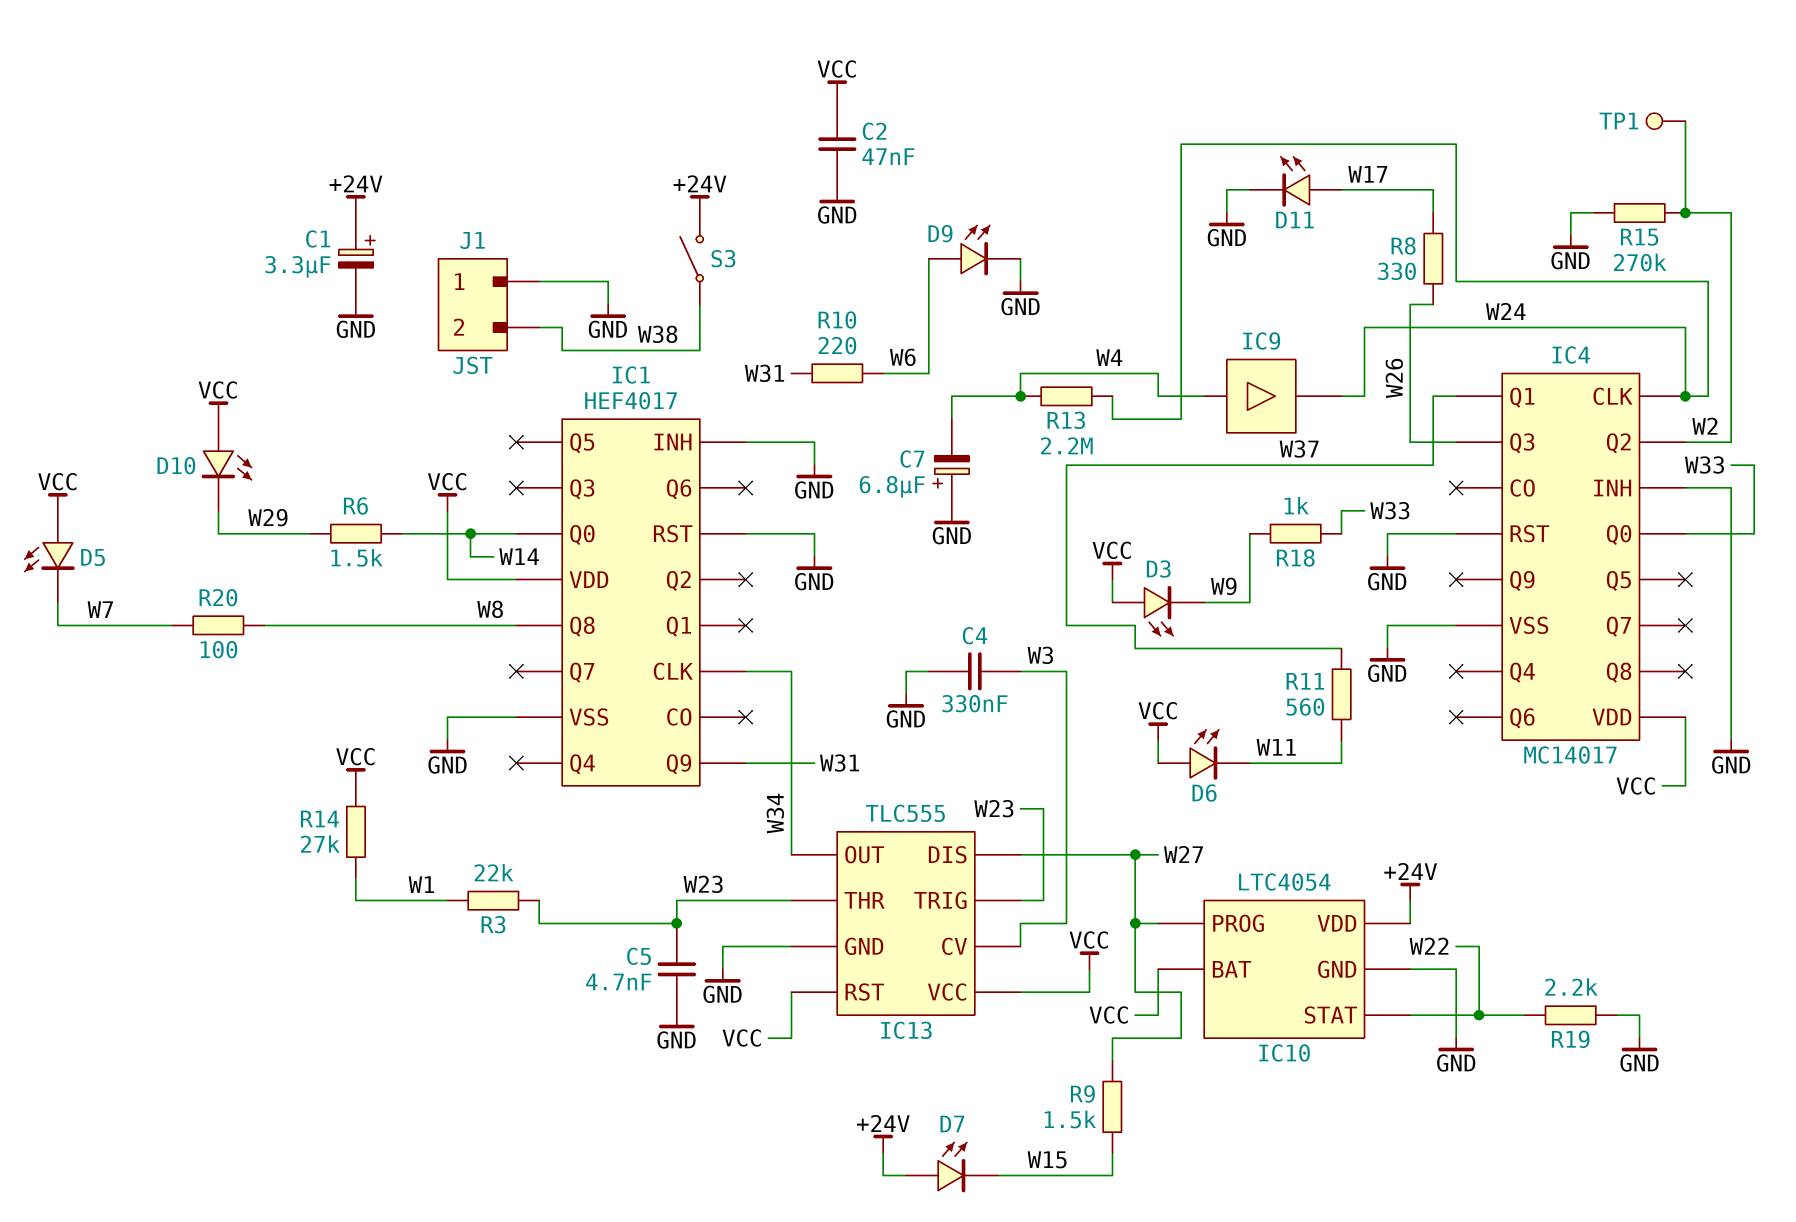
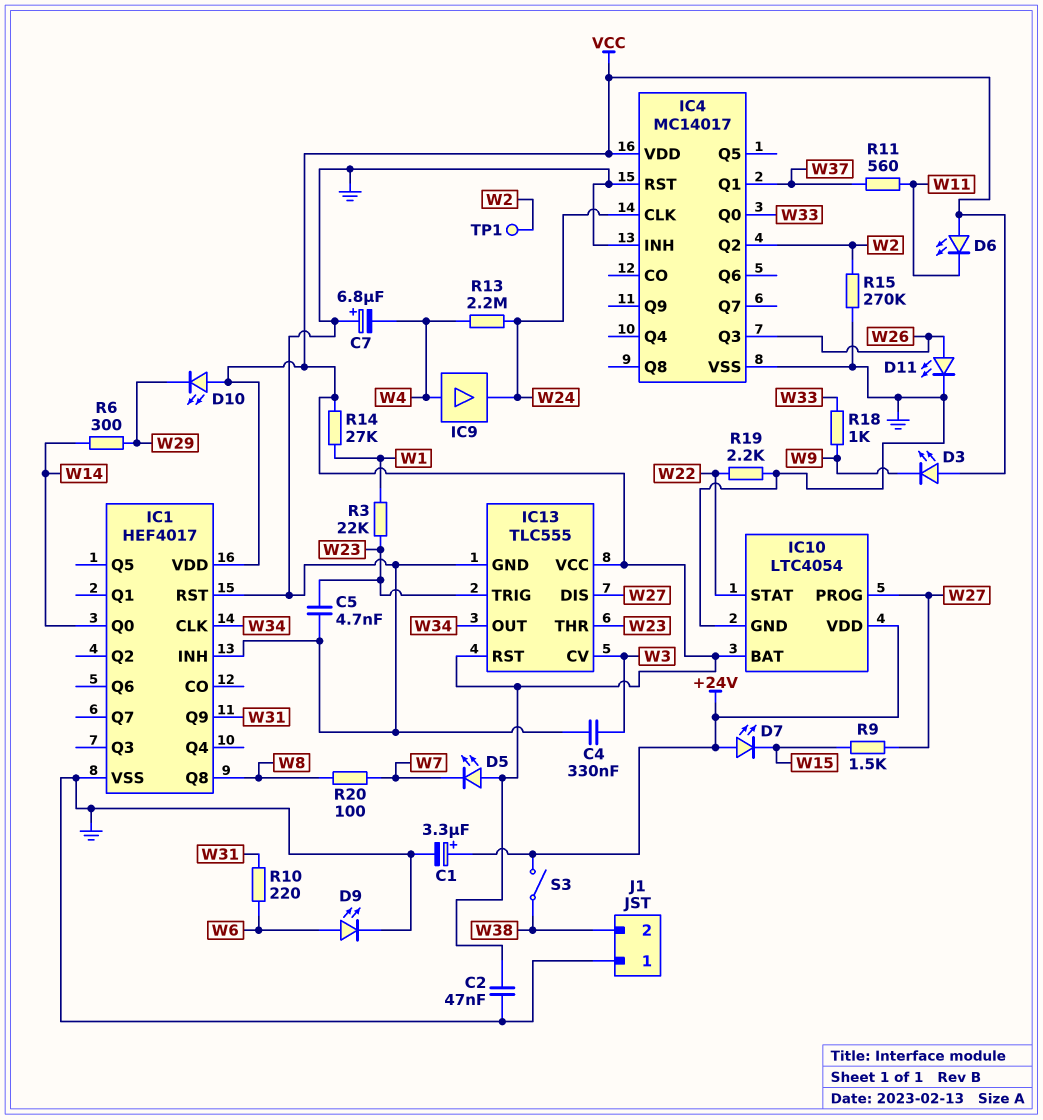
D11: LED (A W17, K GND) -> LED (A W26, K GND)
R6: 1.5k (W14, W29) -> 300 (W14, W29)
R8: 330 (W17, W26) -> none

